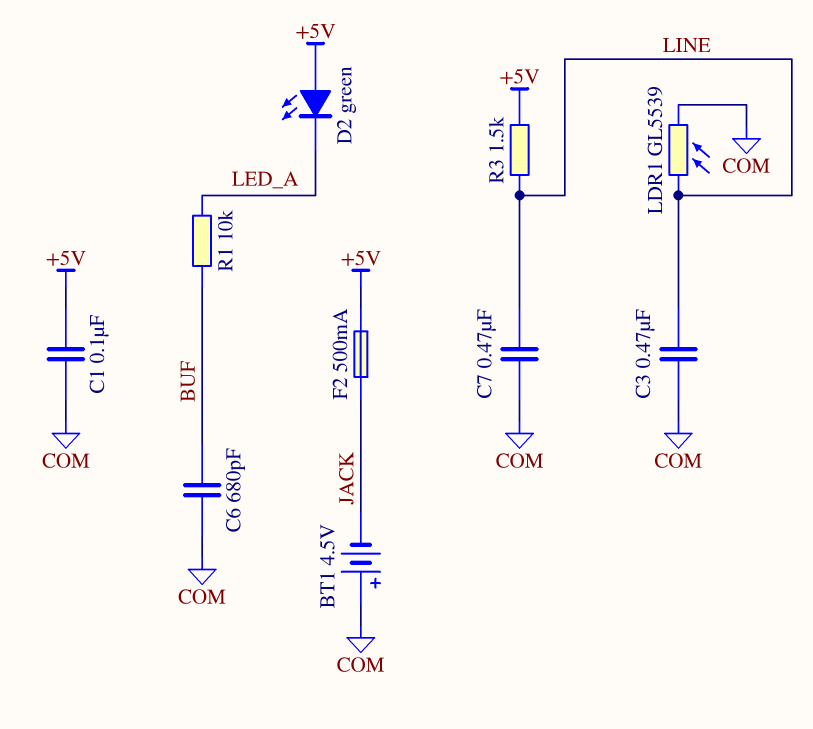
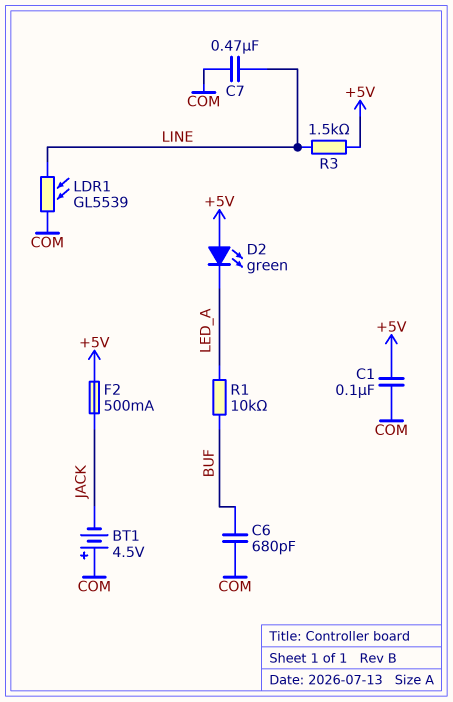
C3: 470nF (COM, LINE) -> none

